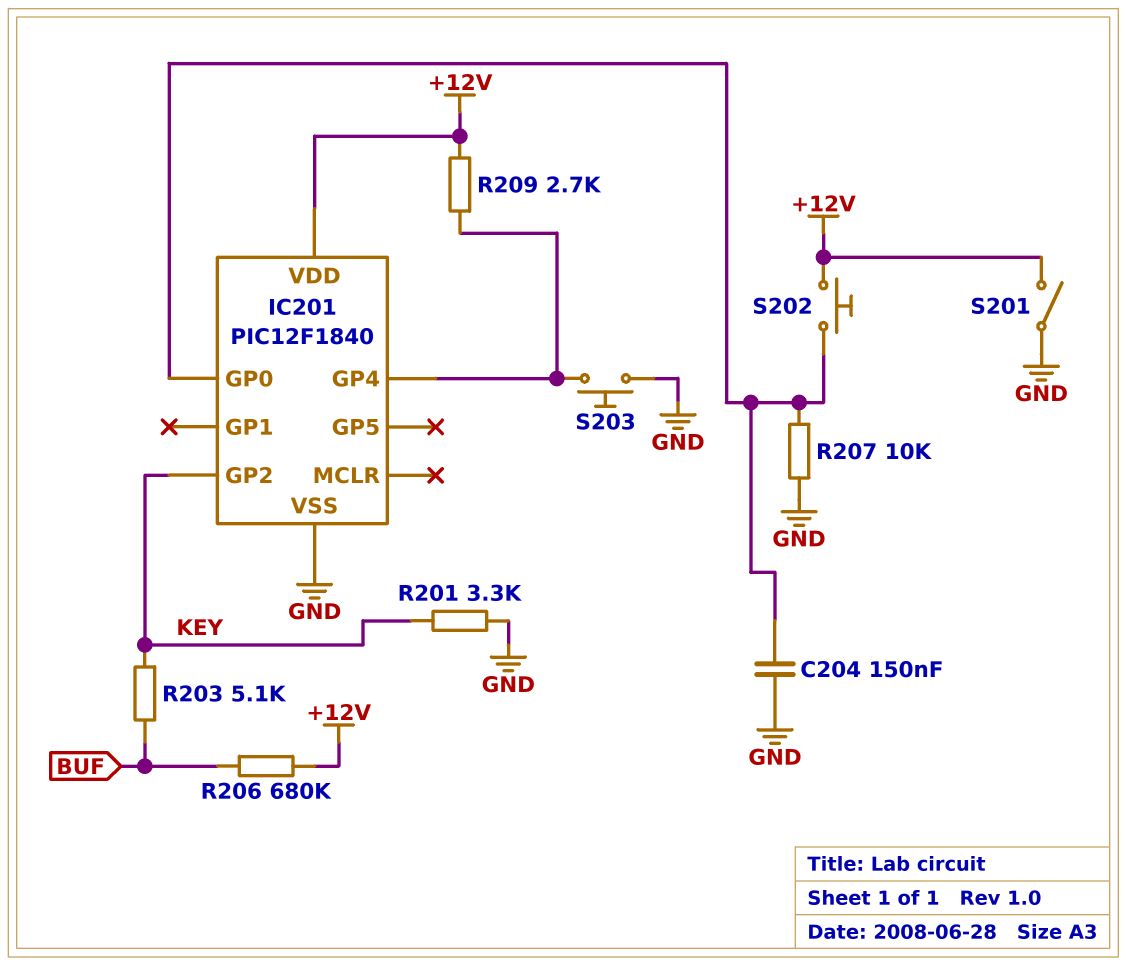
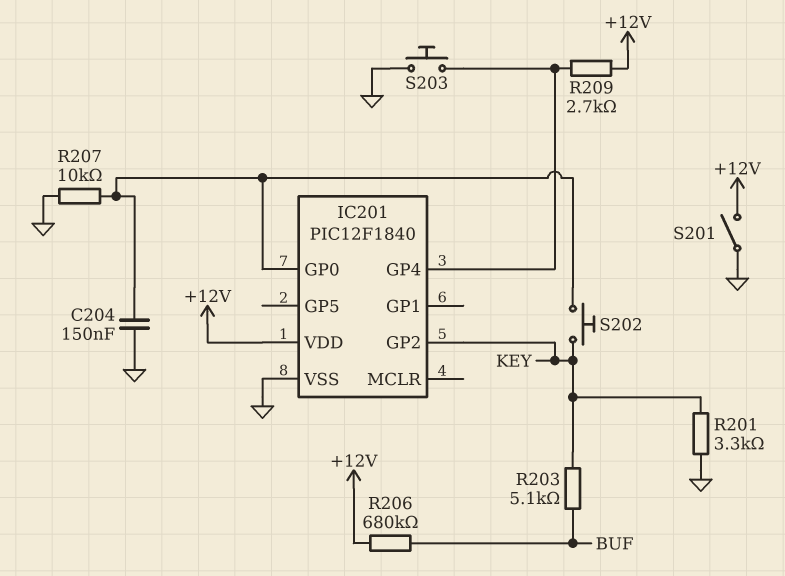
S202: button (+12V, IC201/GP0) -> button (IC201/GP0, KEY)

